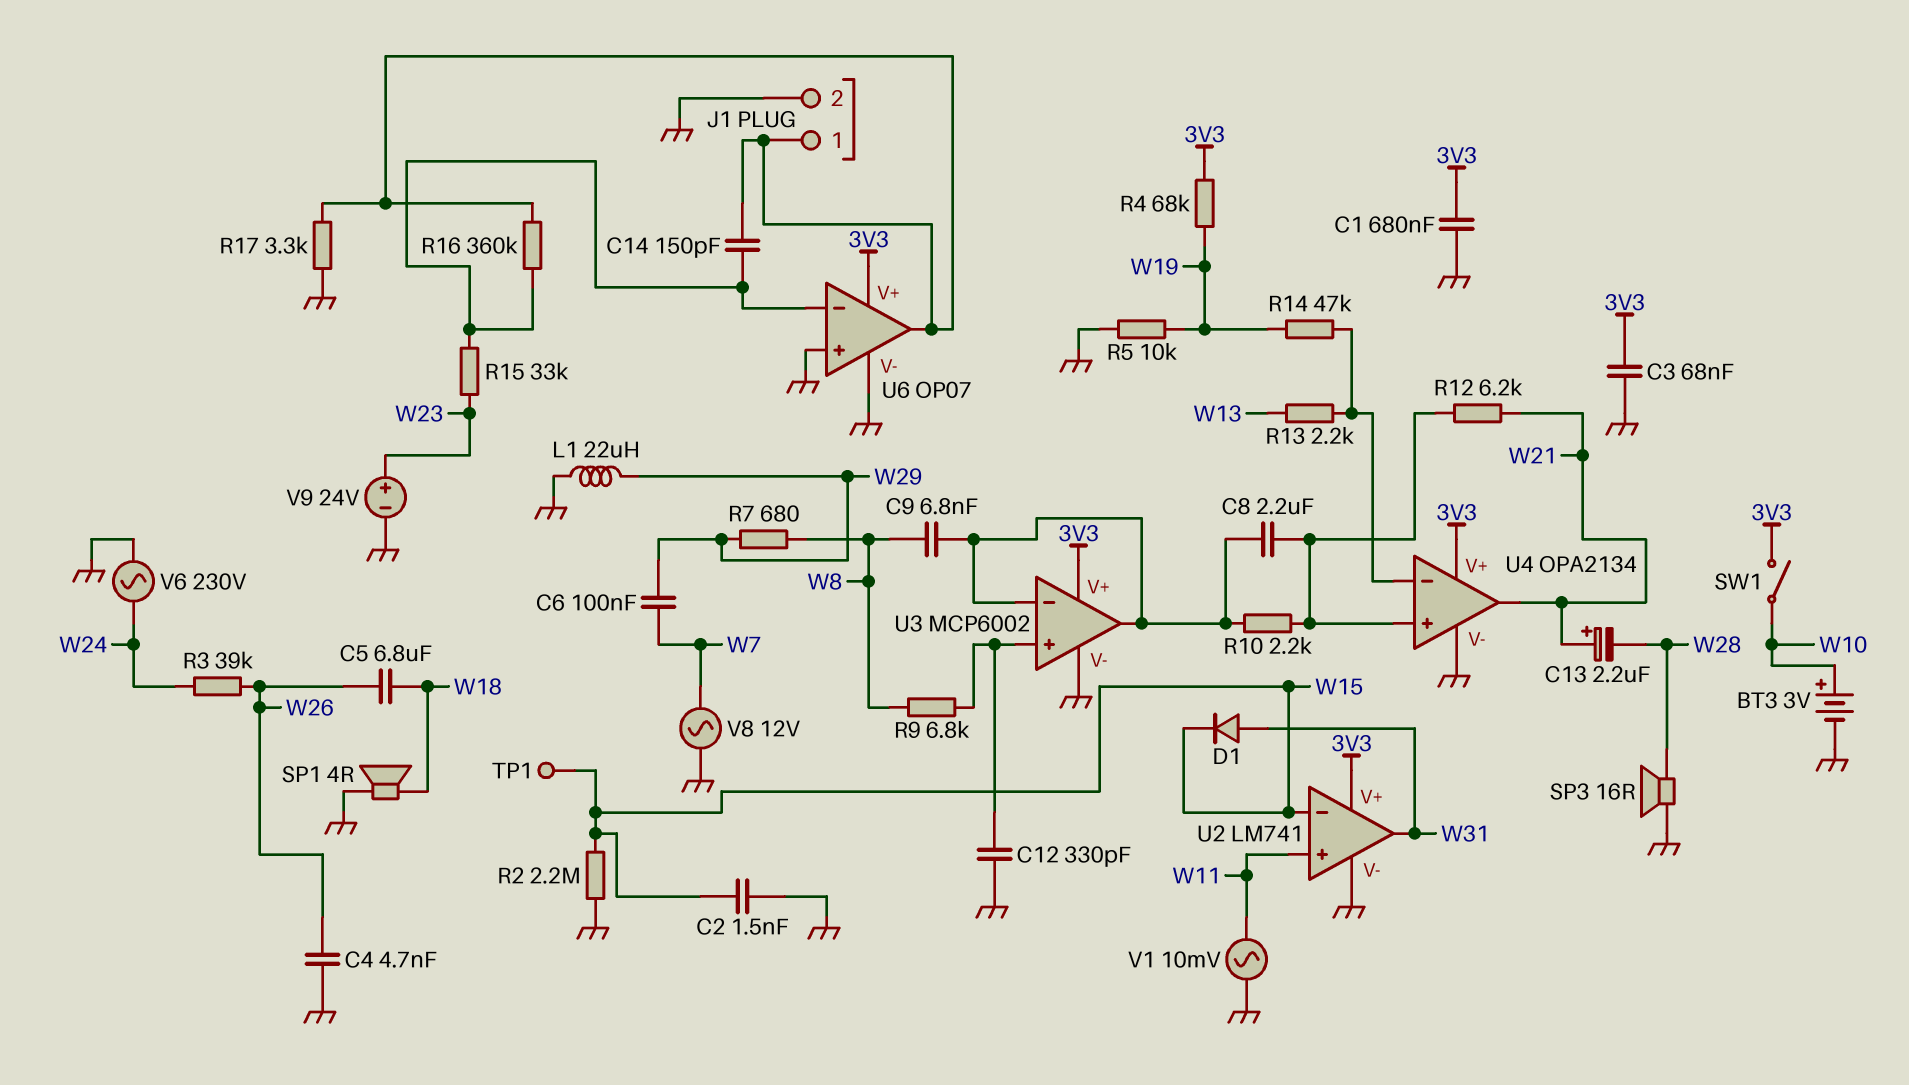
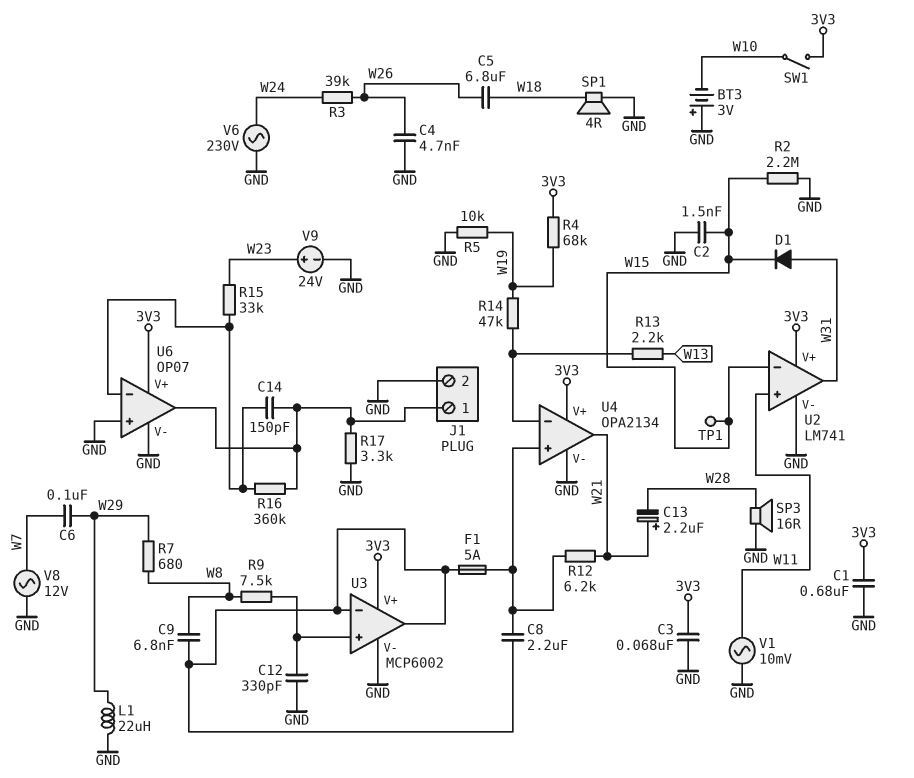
BT3: 3V (plus W10, minus GND) -> 3V (plus GND, minus W10)
F1: none -> 5A (U3/in-, U4/in+)
R9: 6.8k (U3/in+, W8) -> 7.5k (U3/in+, W8)
R10: 2.2k (U3/in-, U4/in+) -> none

